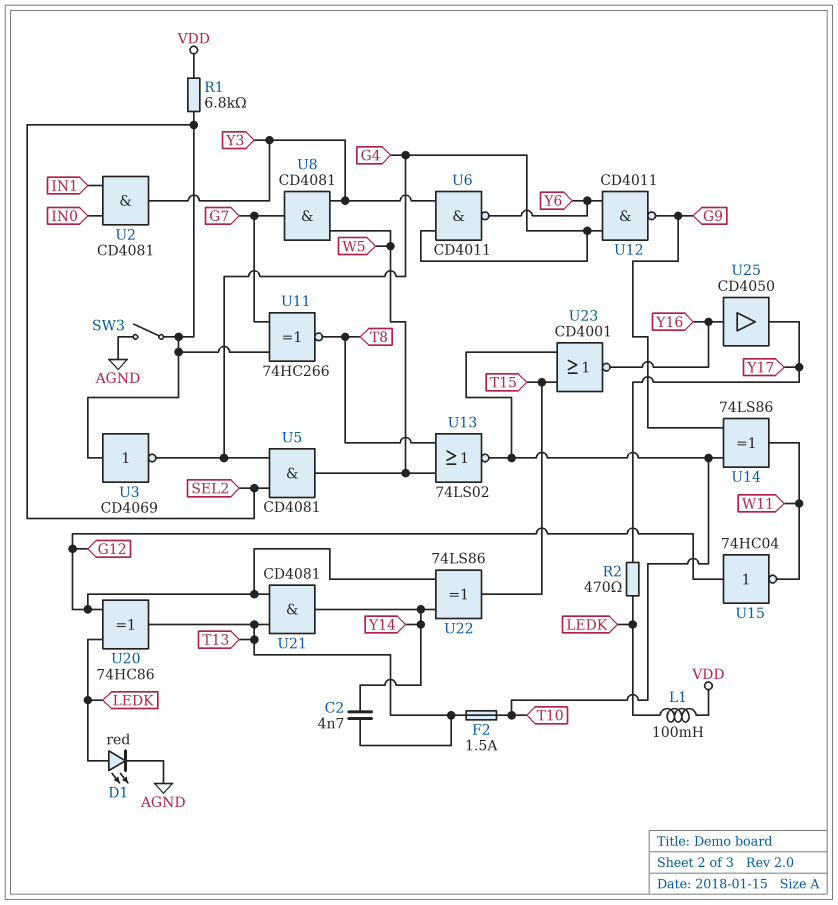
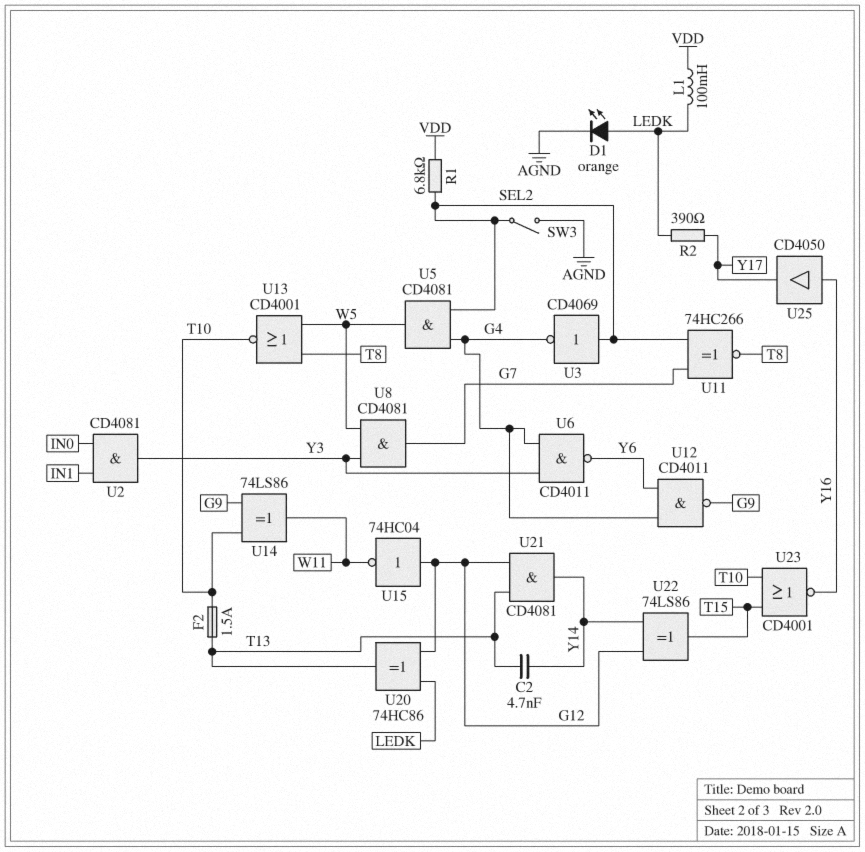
D1: LED red (A LEDK, K AGND) -> LED orange (A LEDK, K AGND)
R2: 470 (LEDK, Y17) -> 390 (LEDK, Y17)
U13: NOR 74LS02 (in T8, in W5, out T10) -> NOR CD4001 (in T8, in W5, out T10)

